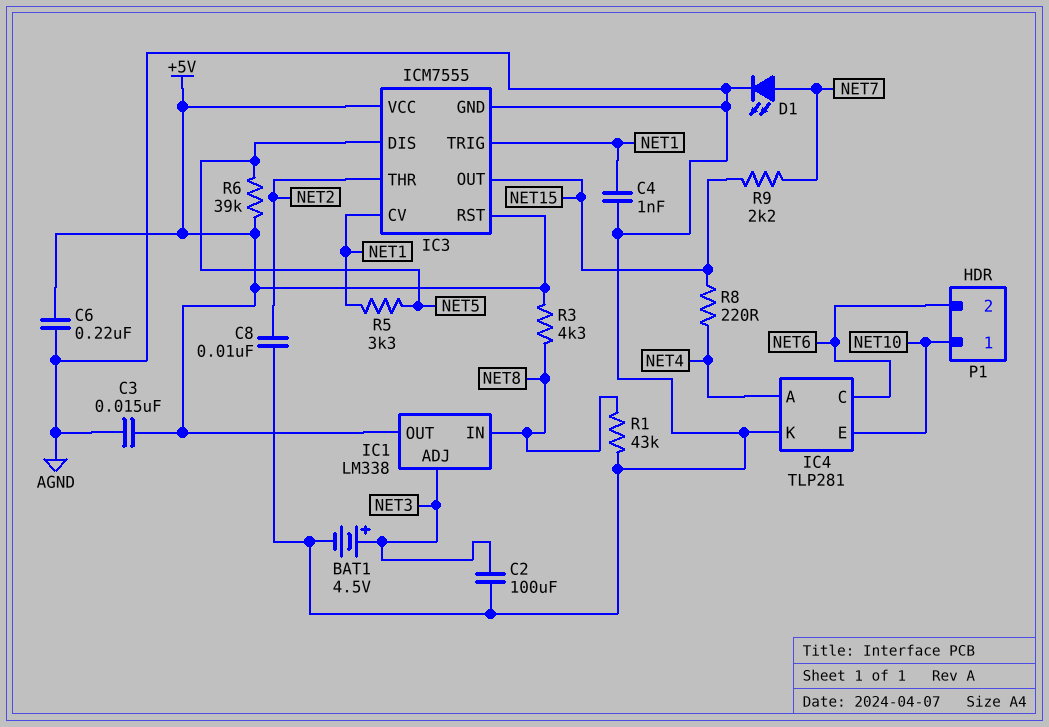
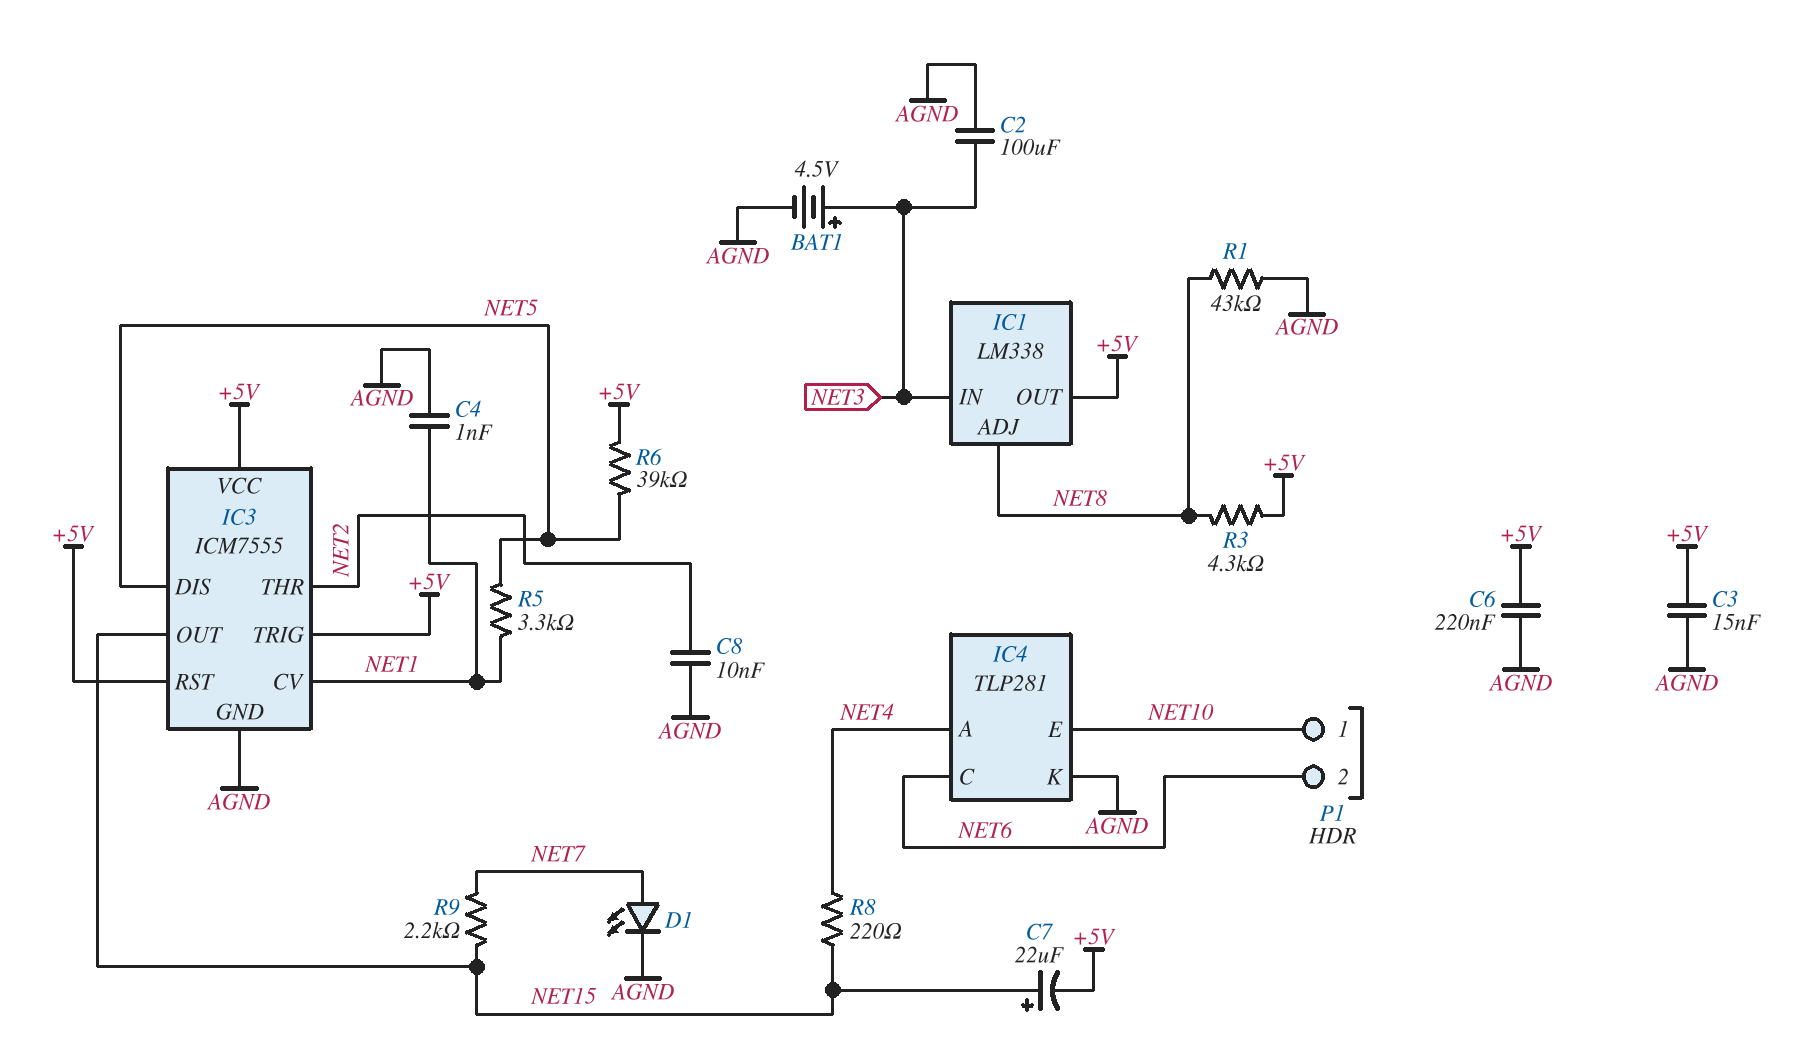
C7: none -> 22uF (plus NET15, minus +5V)
IC1 pin ADJ: NET3 -> NET8
IC1 pin IN: NET8 -> NET3
IC3 pin TRIG: NET1 -> +5V

